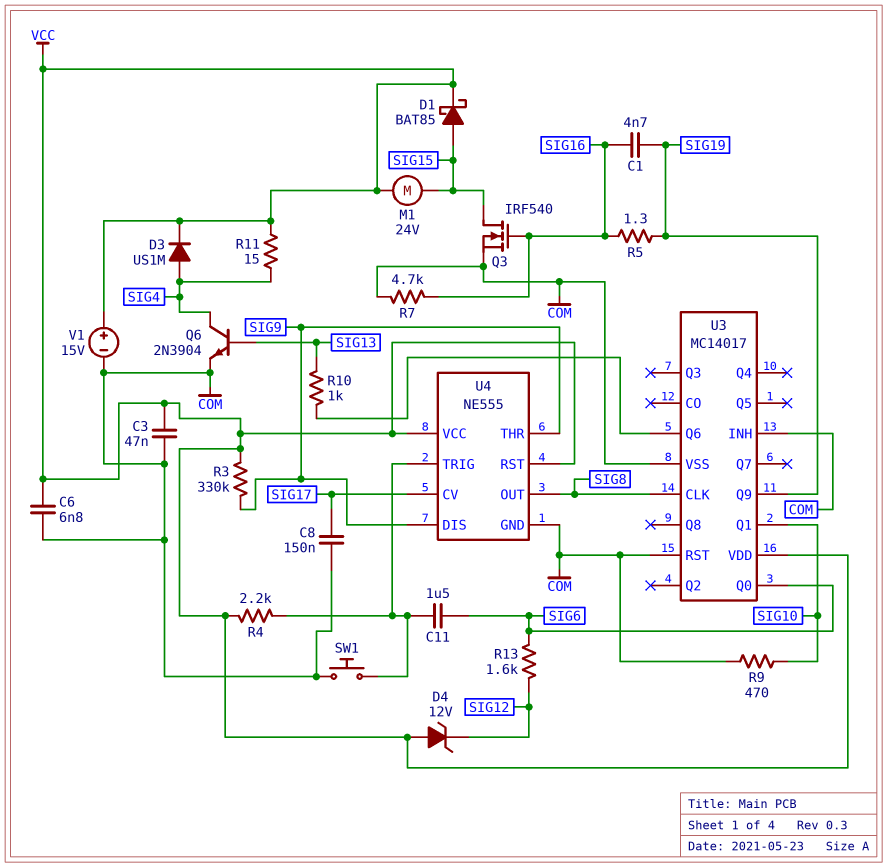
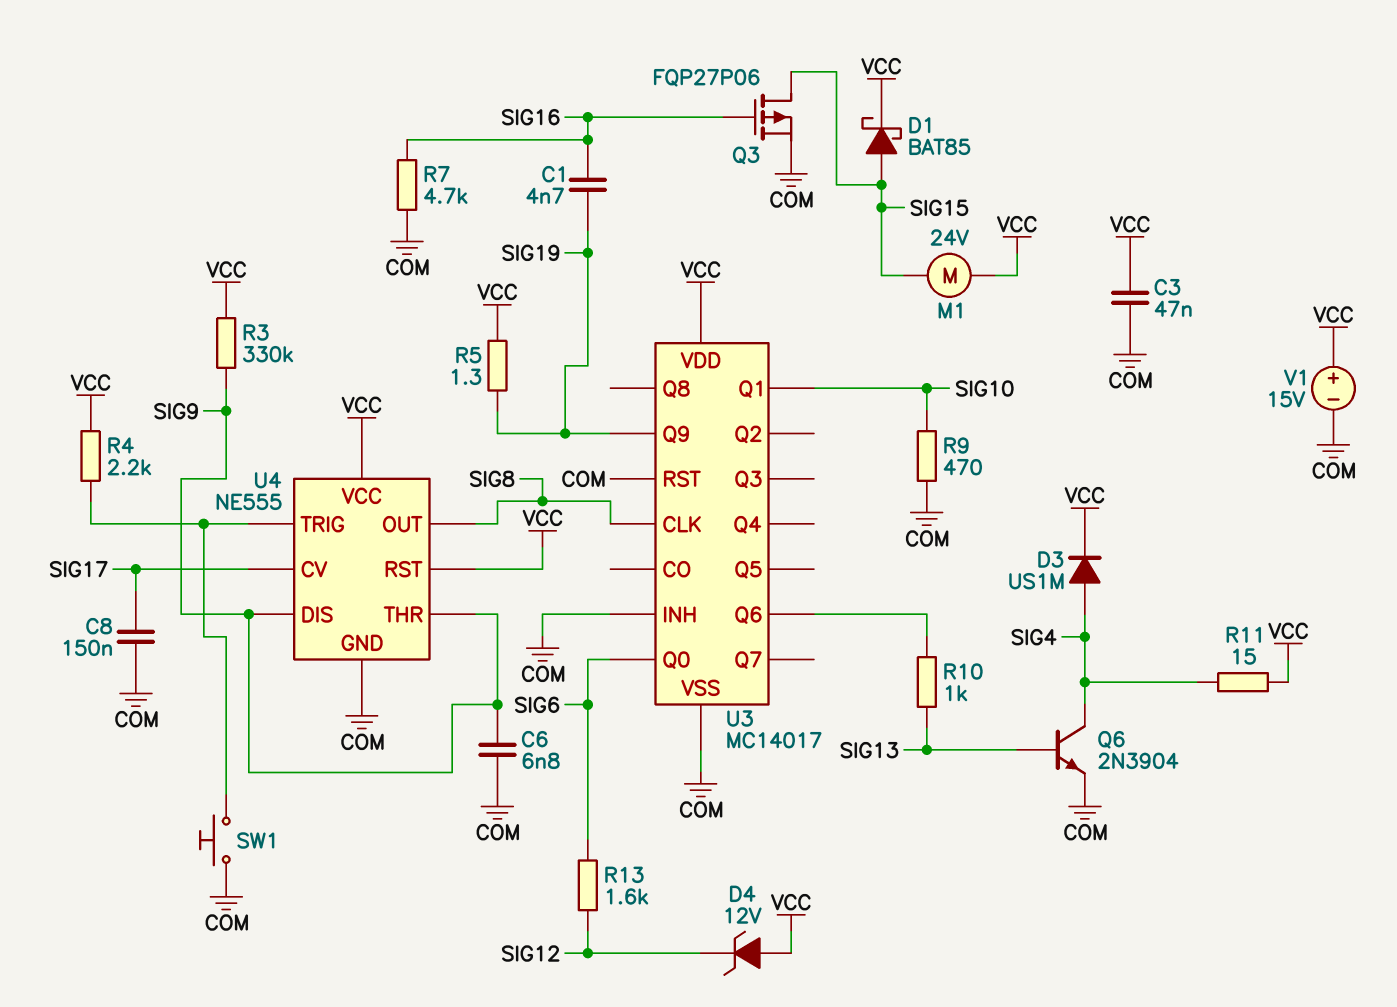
C6: 6.8nF (COM, VCC) -> 6.8nF (COM, SIG9)
C11: 1.5uF (SIG6, U4/TRIG) -> none
Q3: NMOS IRF540 (G SIG16, D SIG15, S COM) -> PMOS FQP27P06 (G SIG16, D SIG15, S COM)
R5: 1.3 (SIG16, SIG19) -> 1.3 (SIG19, VCC)

